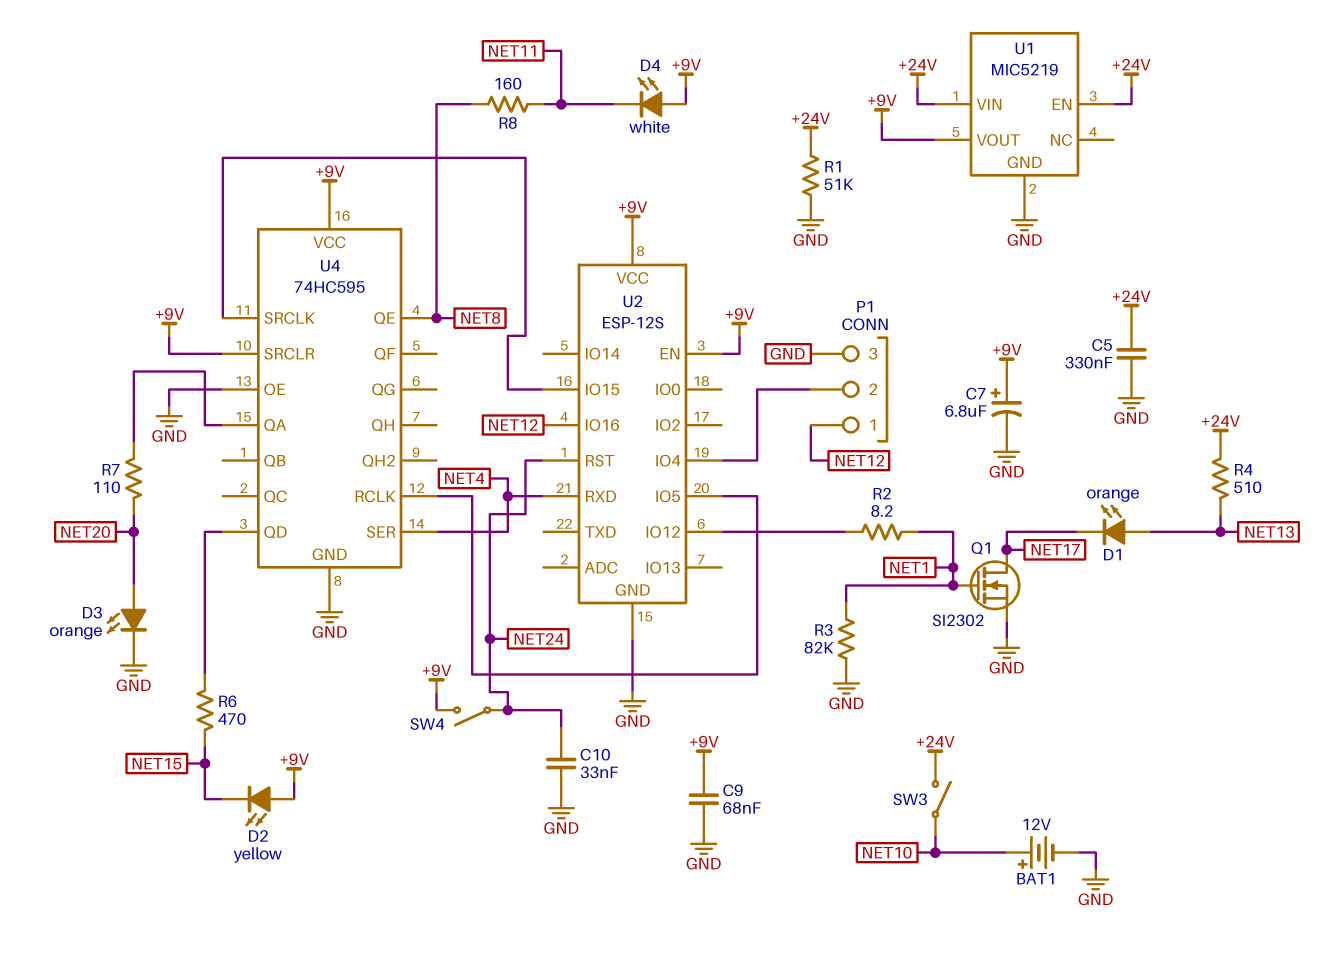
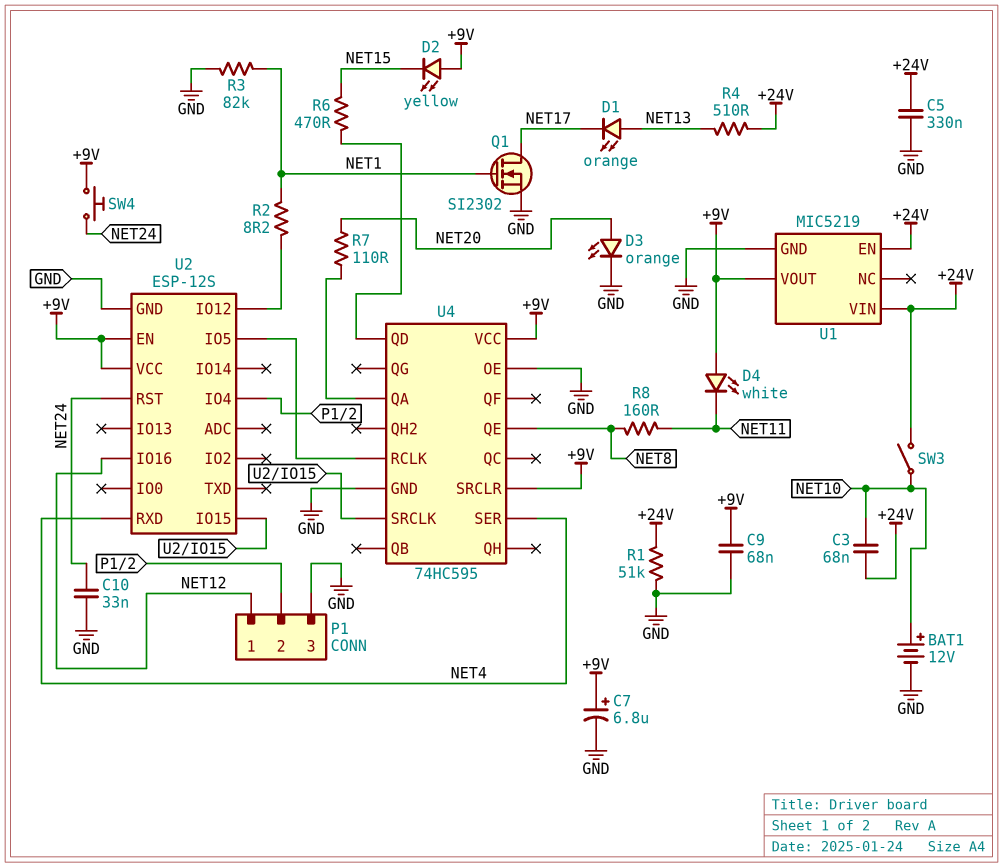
C3: none -> 68nF (+24V, NET10)
SW4: switch (+9V, NET24) -> button (+9V, NET24)

